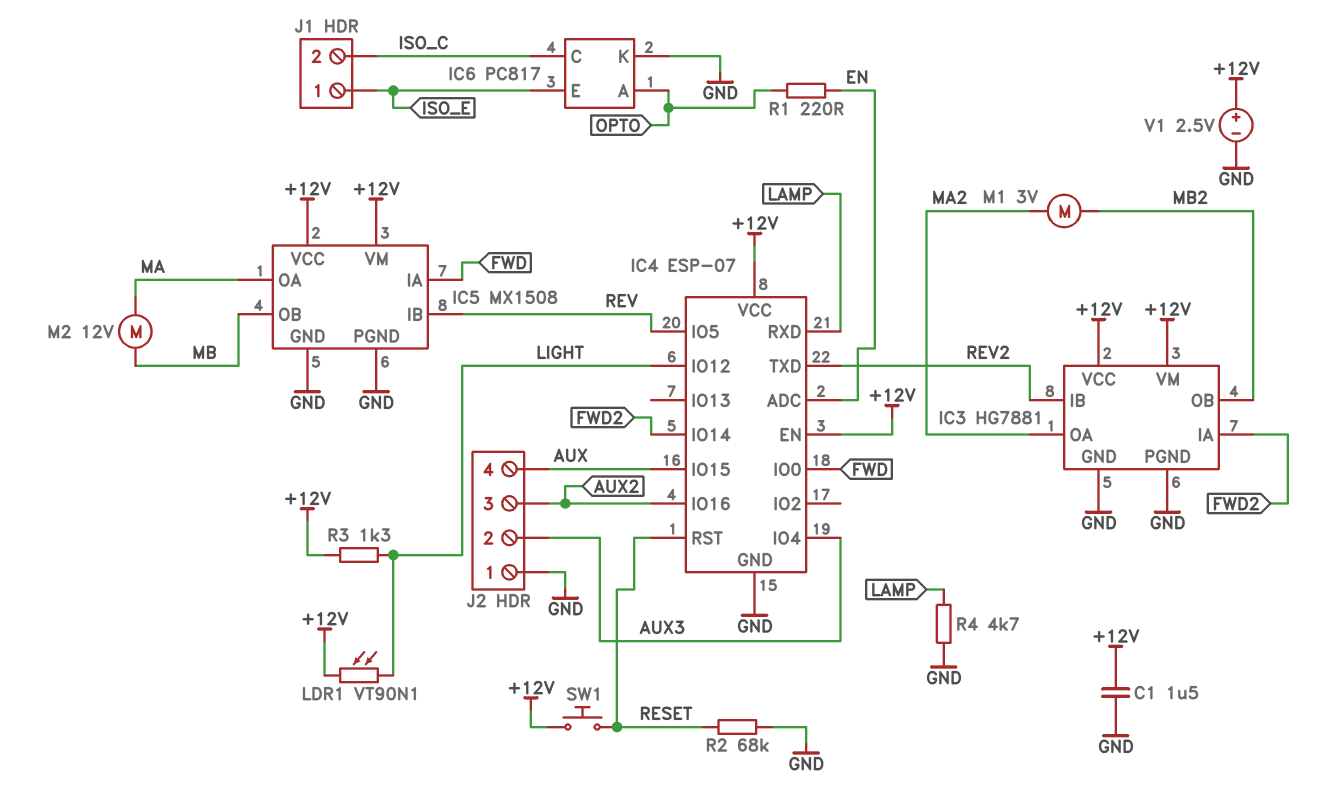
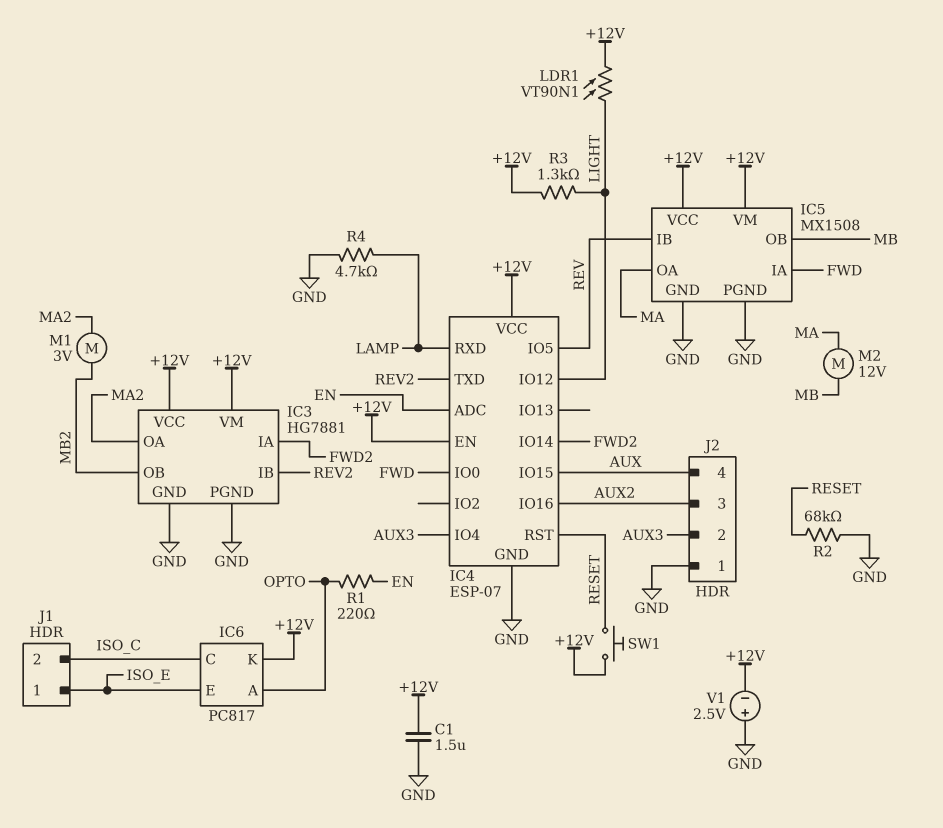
IC6 pin K: GND -> +12V
V1: 2.5V (plus +12V, minus GND) -> 2.5V (plus GND, minus +12V)

